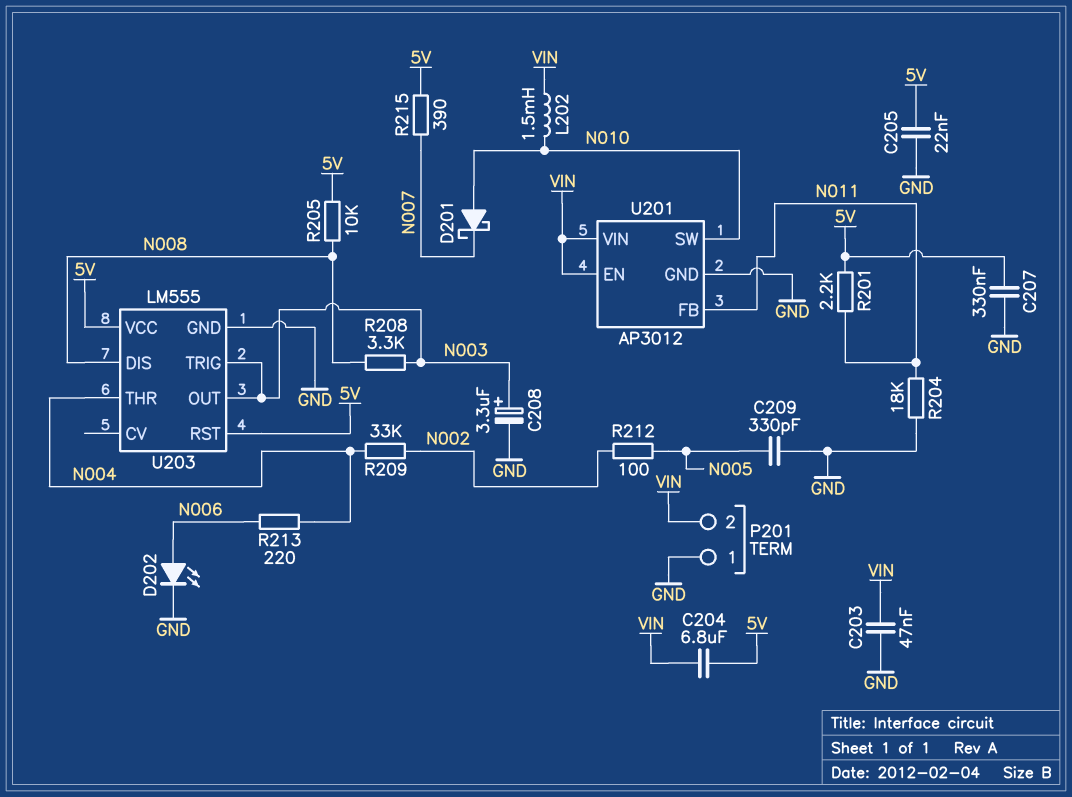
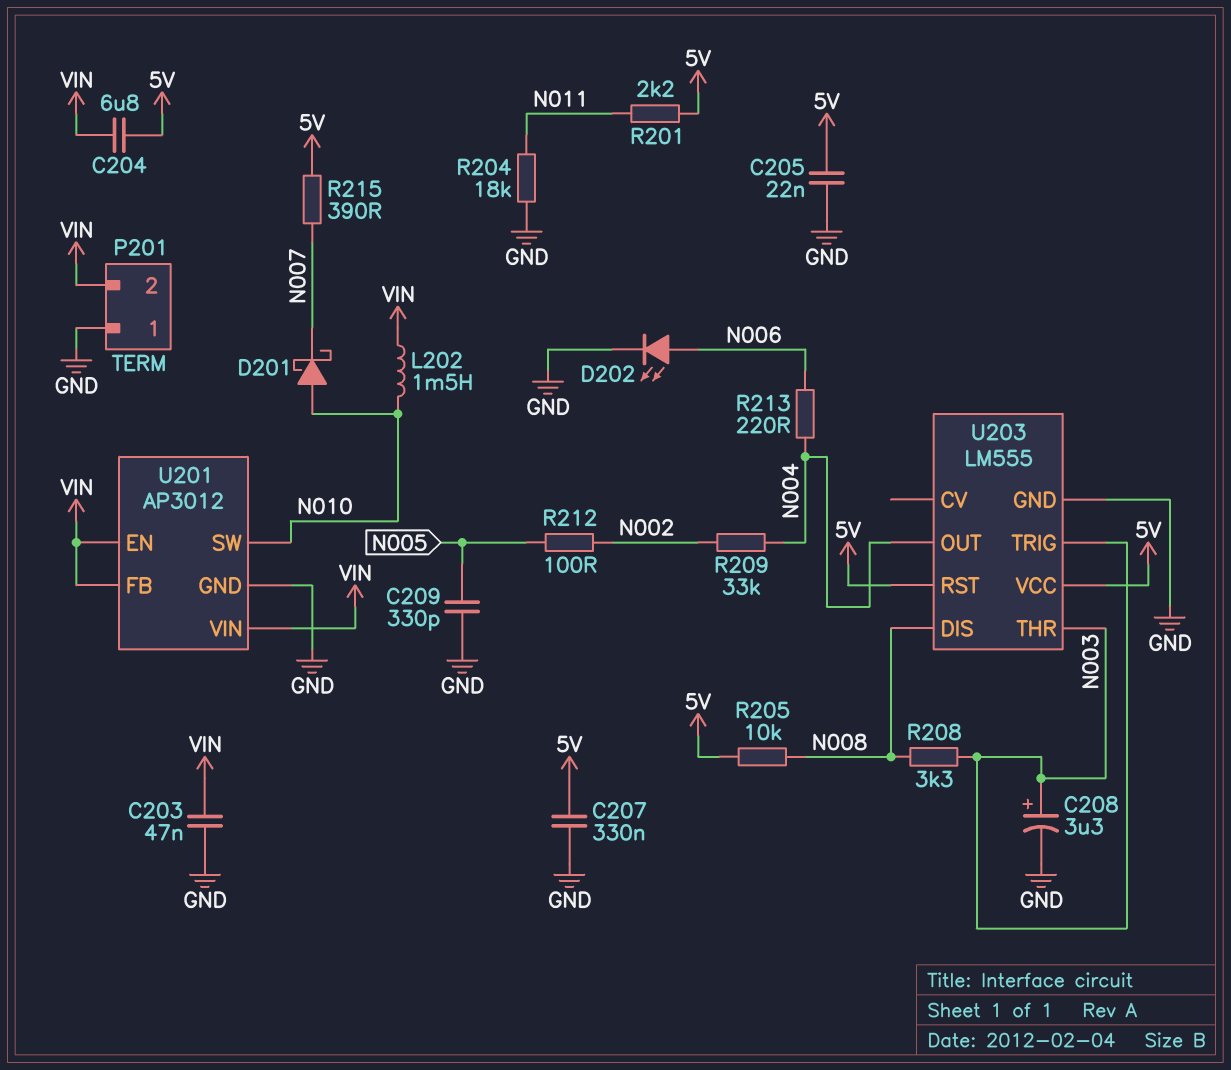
U201 pin FB: N011 -> VIN
U203 pin OUT: N003 -> N004
U203 pin THR: N004 -> N003

